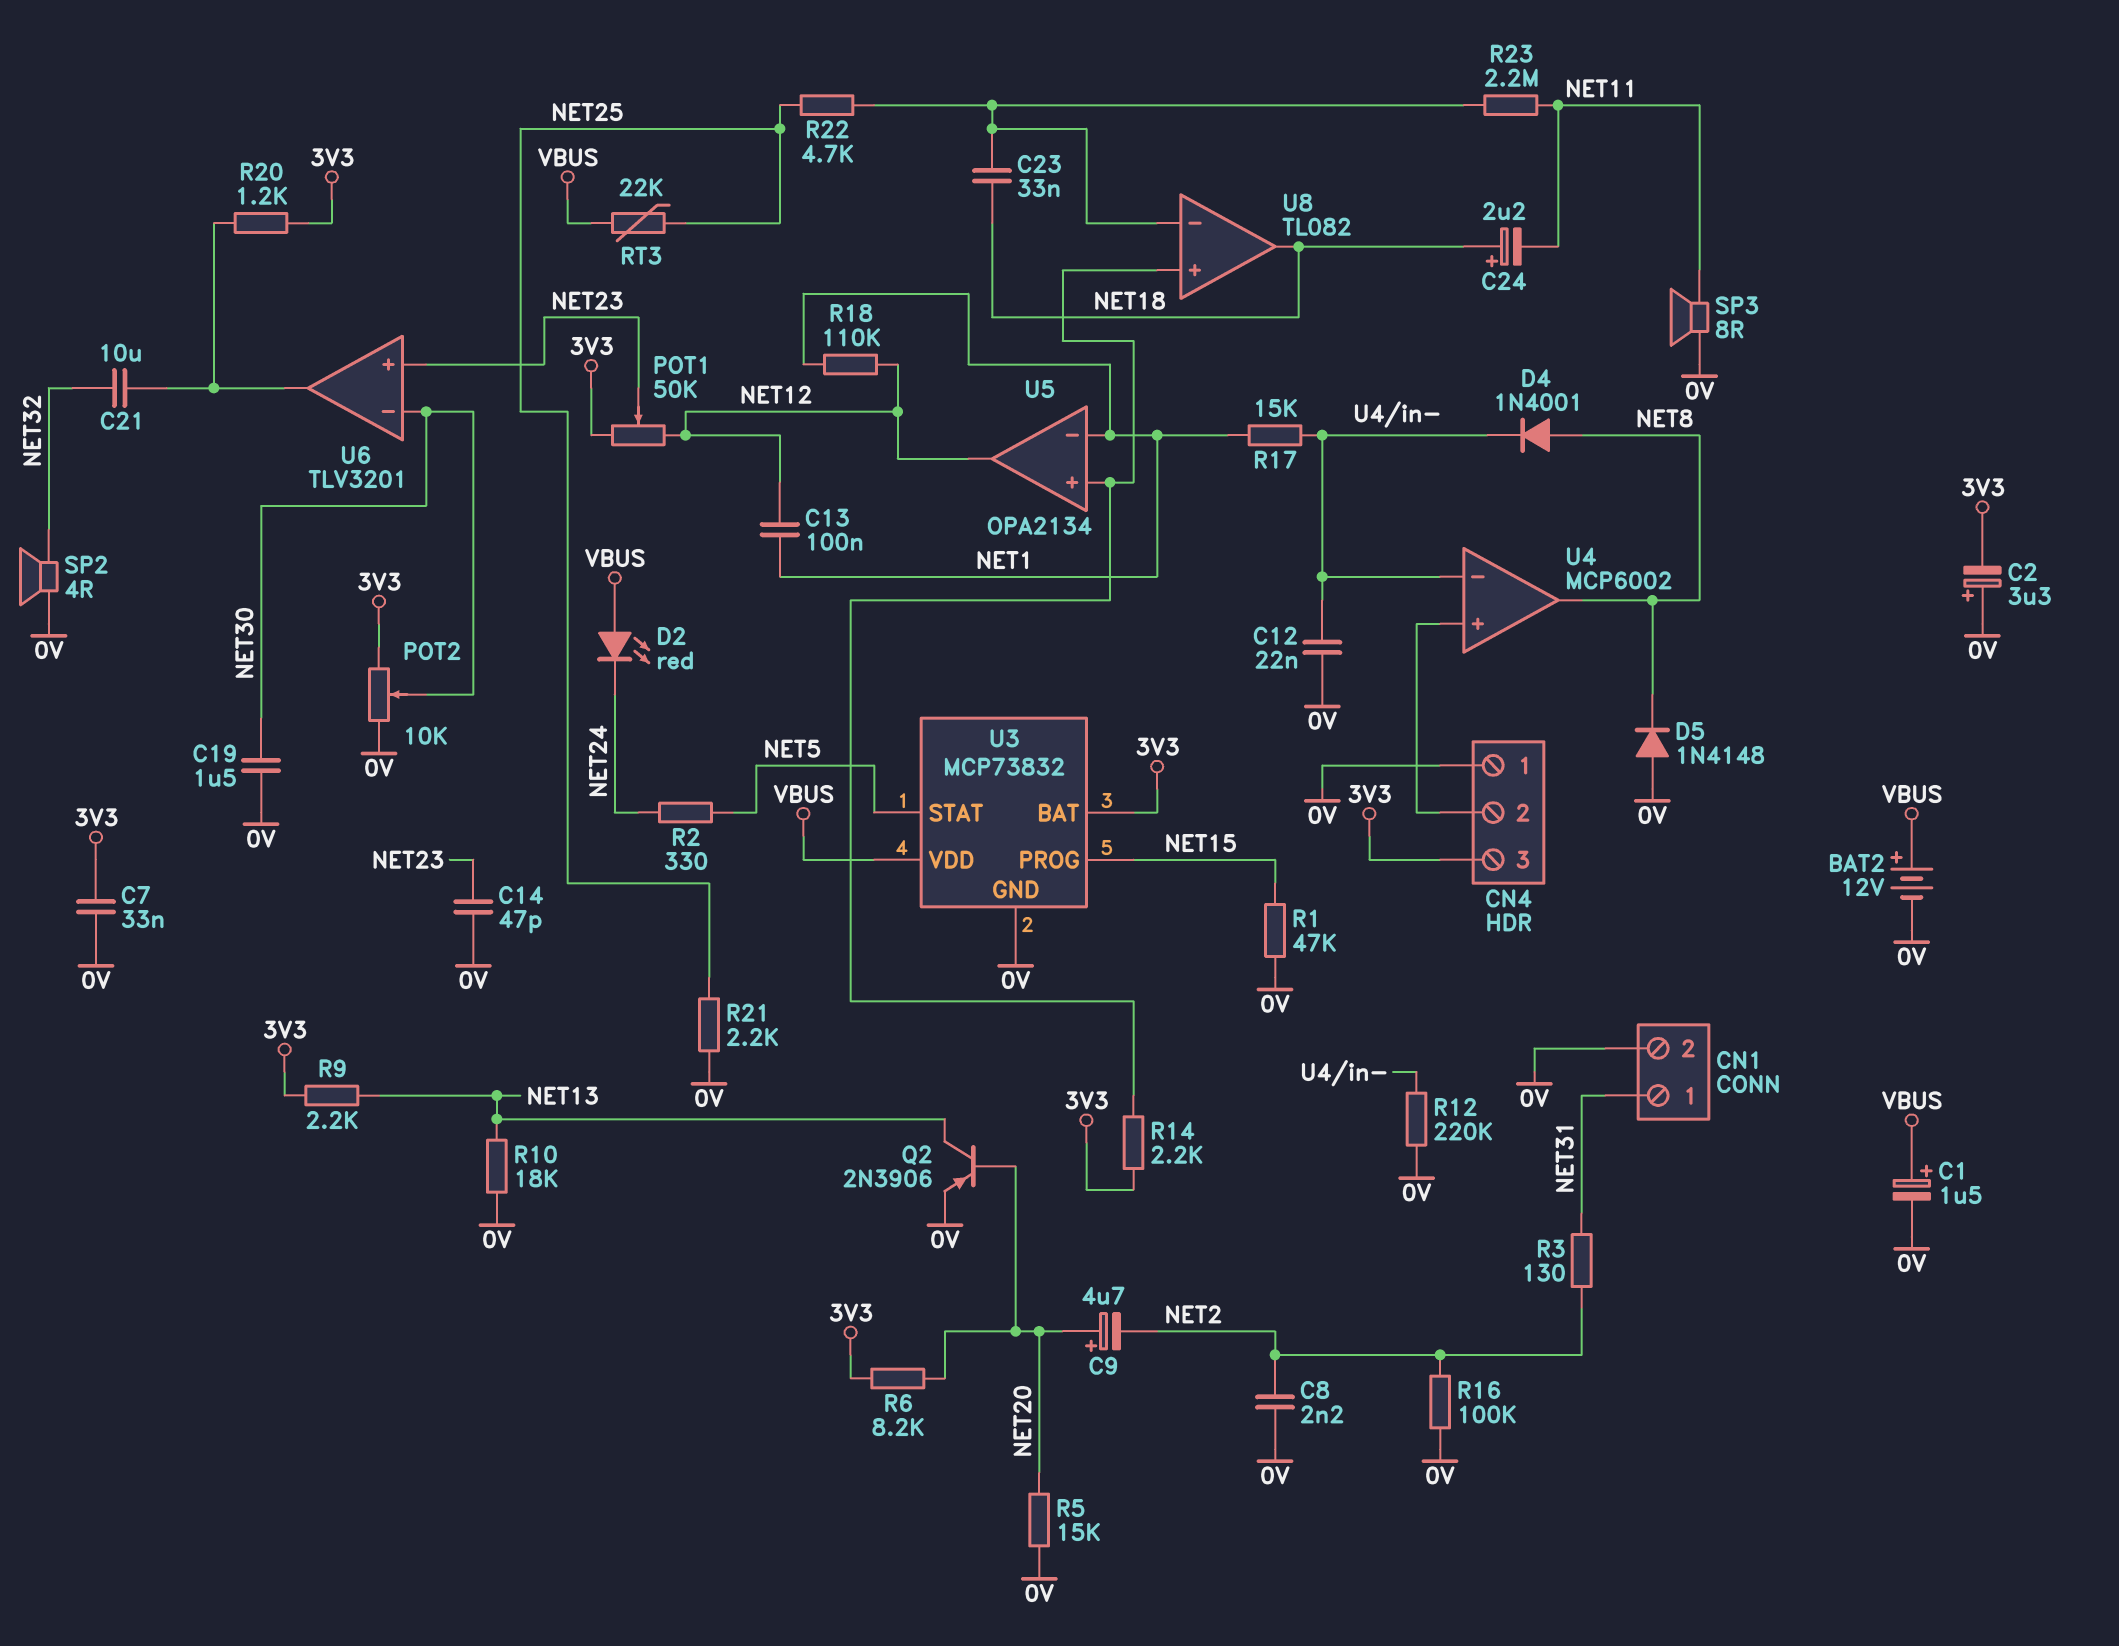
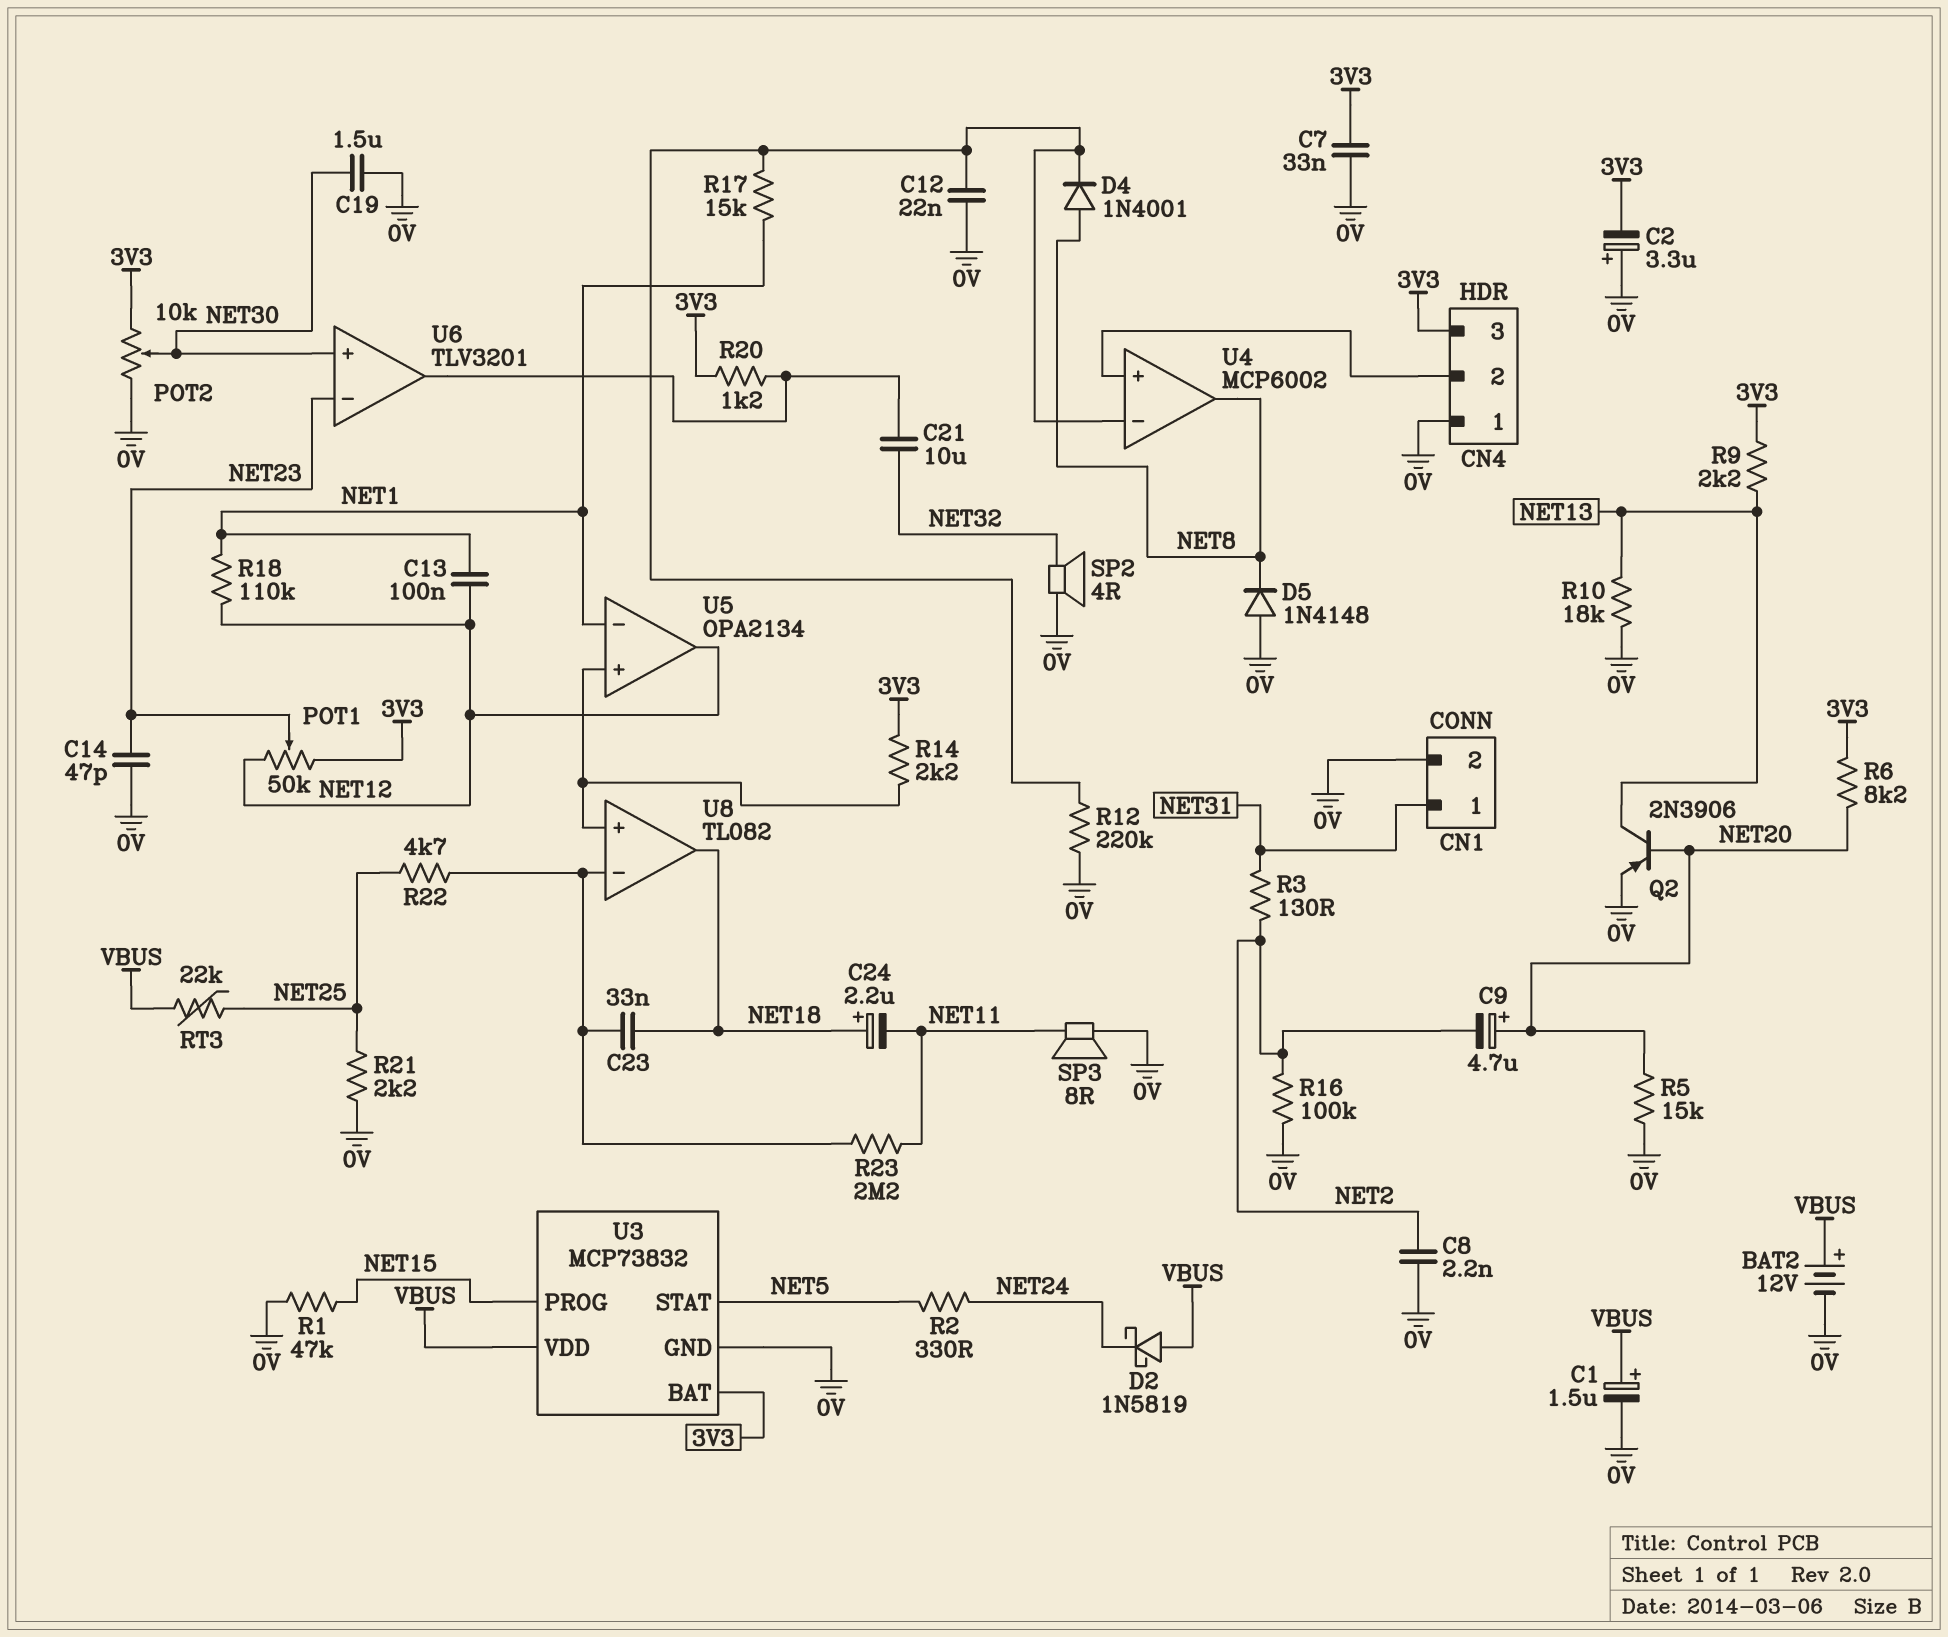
D2: LED red (A VBUS, K NET24) -> schottky 1N5819 (A VBUS, K NET24)
U6 pin in+: NET23 -> NET30
U6 pin in-: NET30 -> NET23

